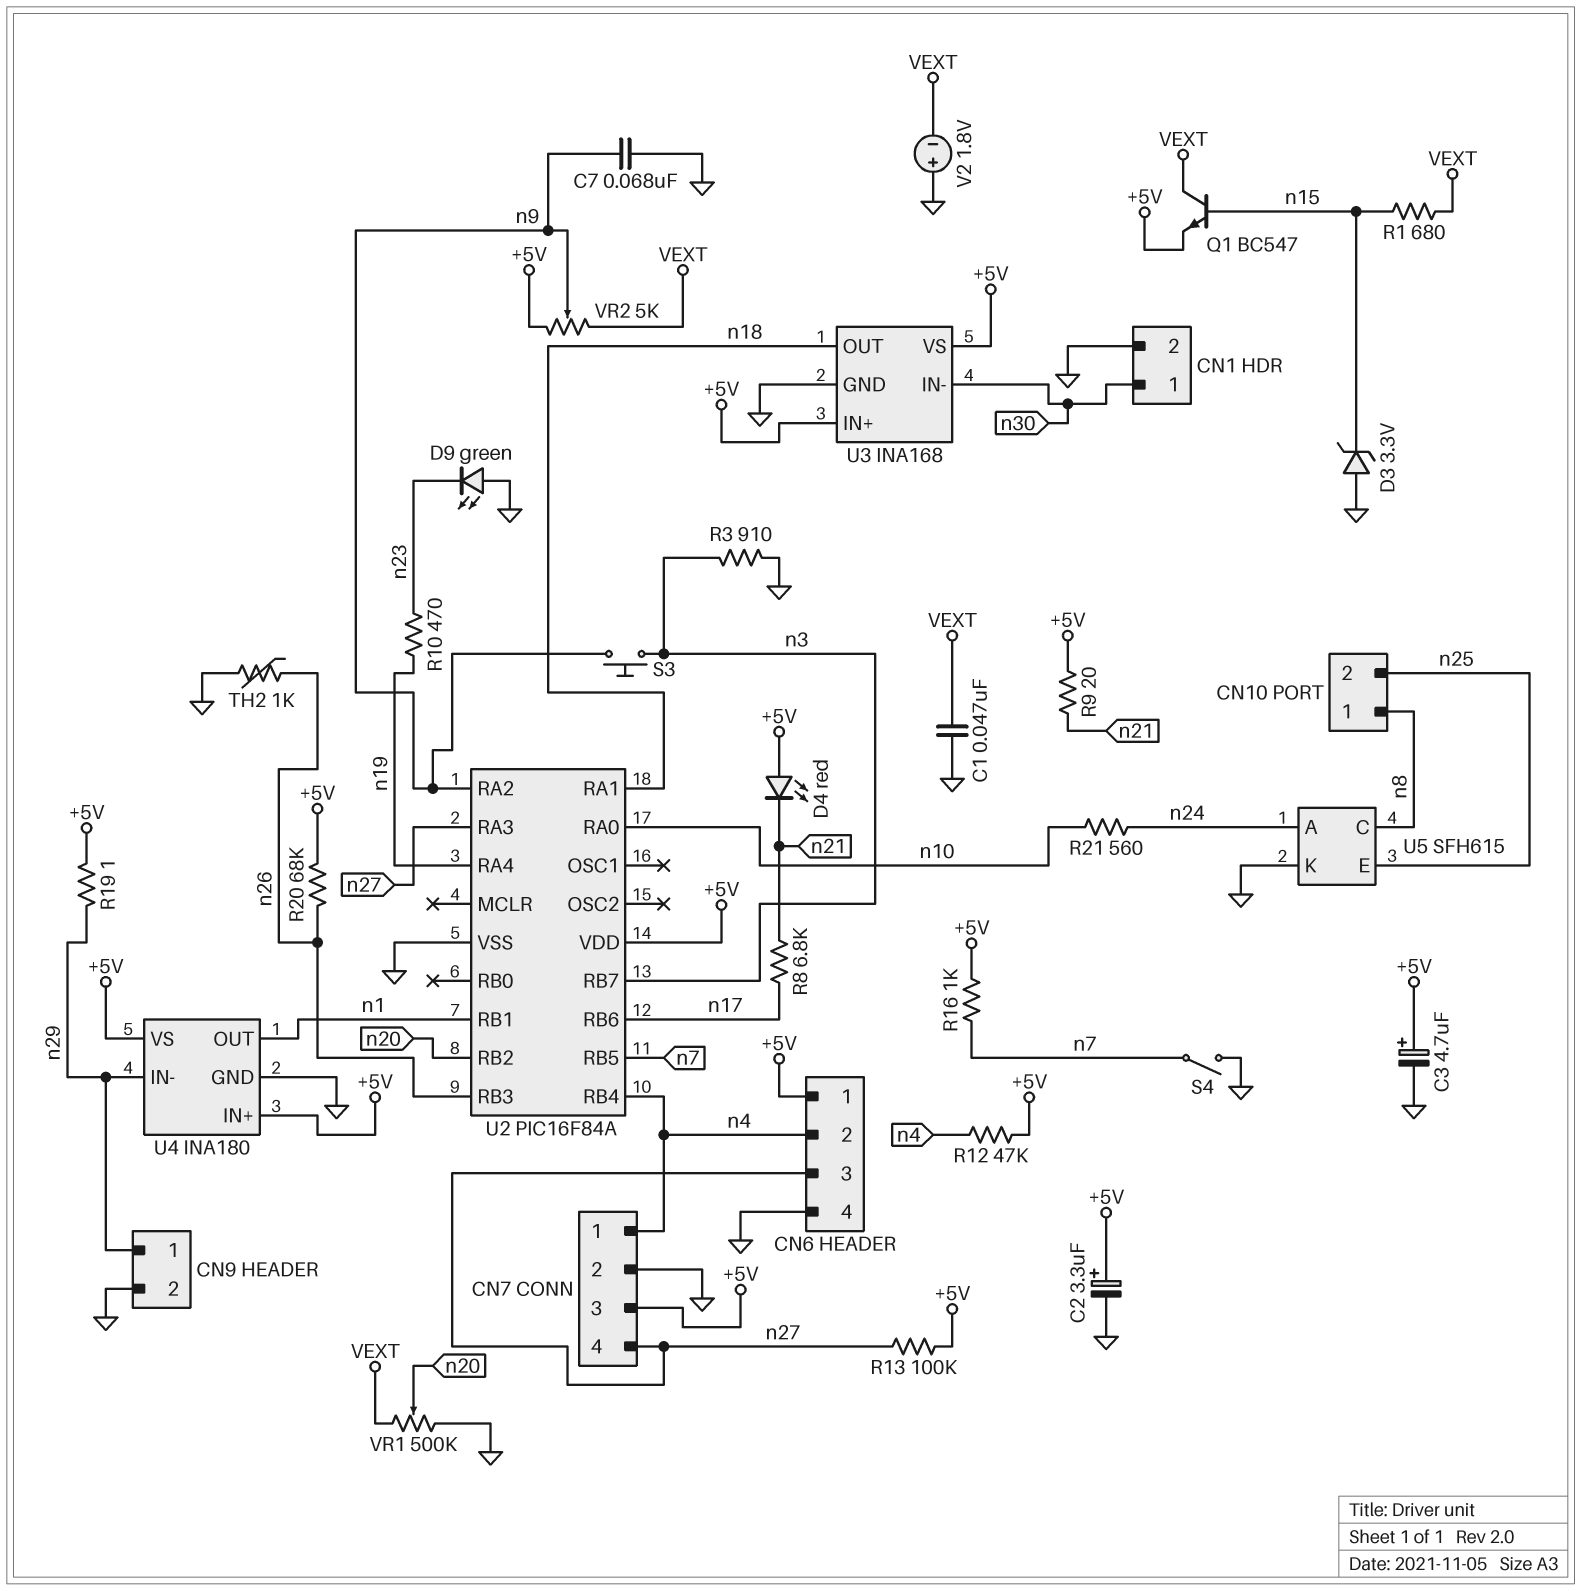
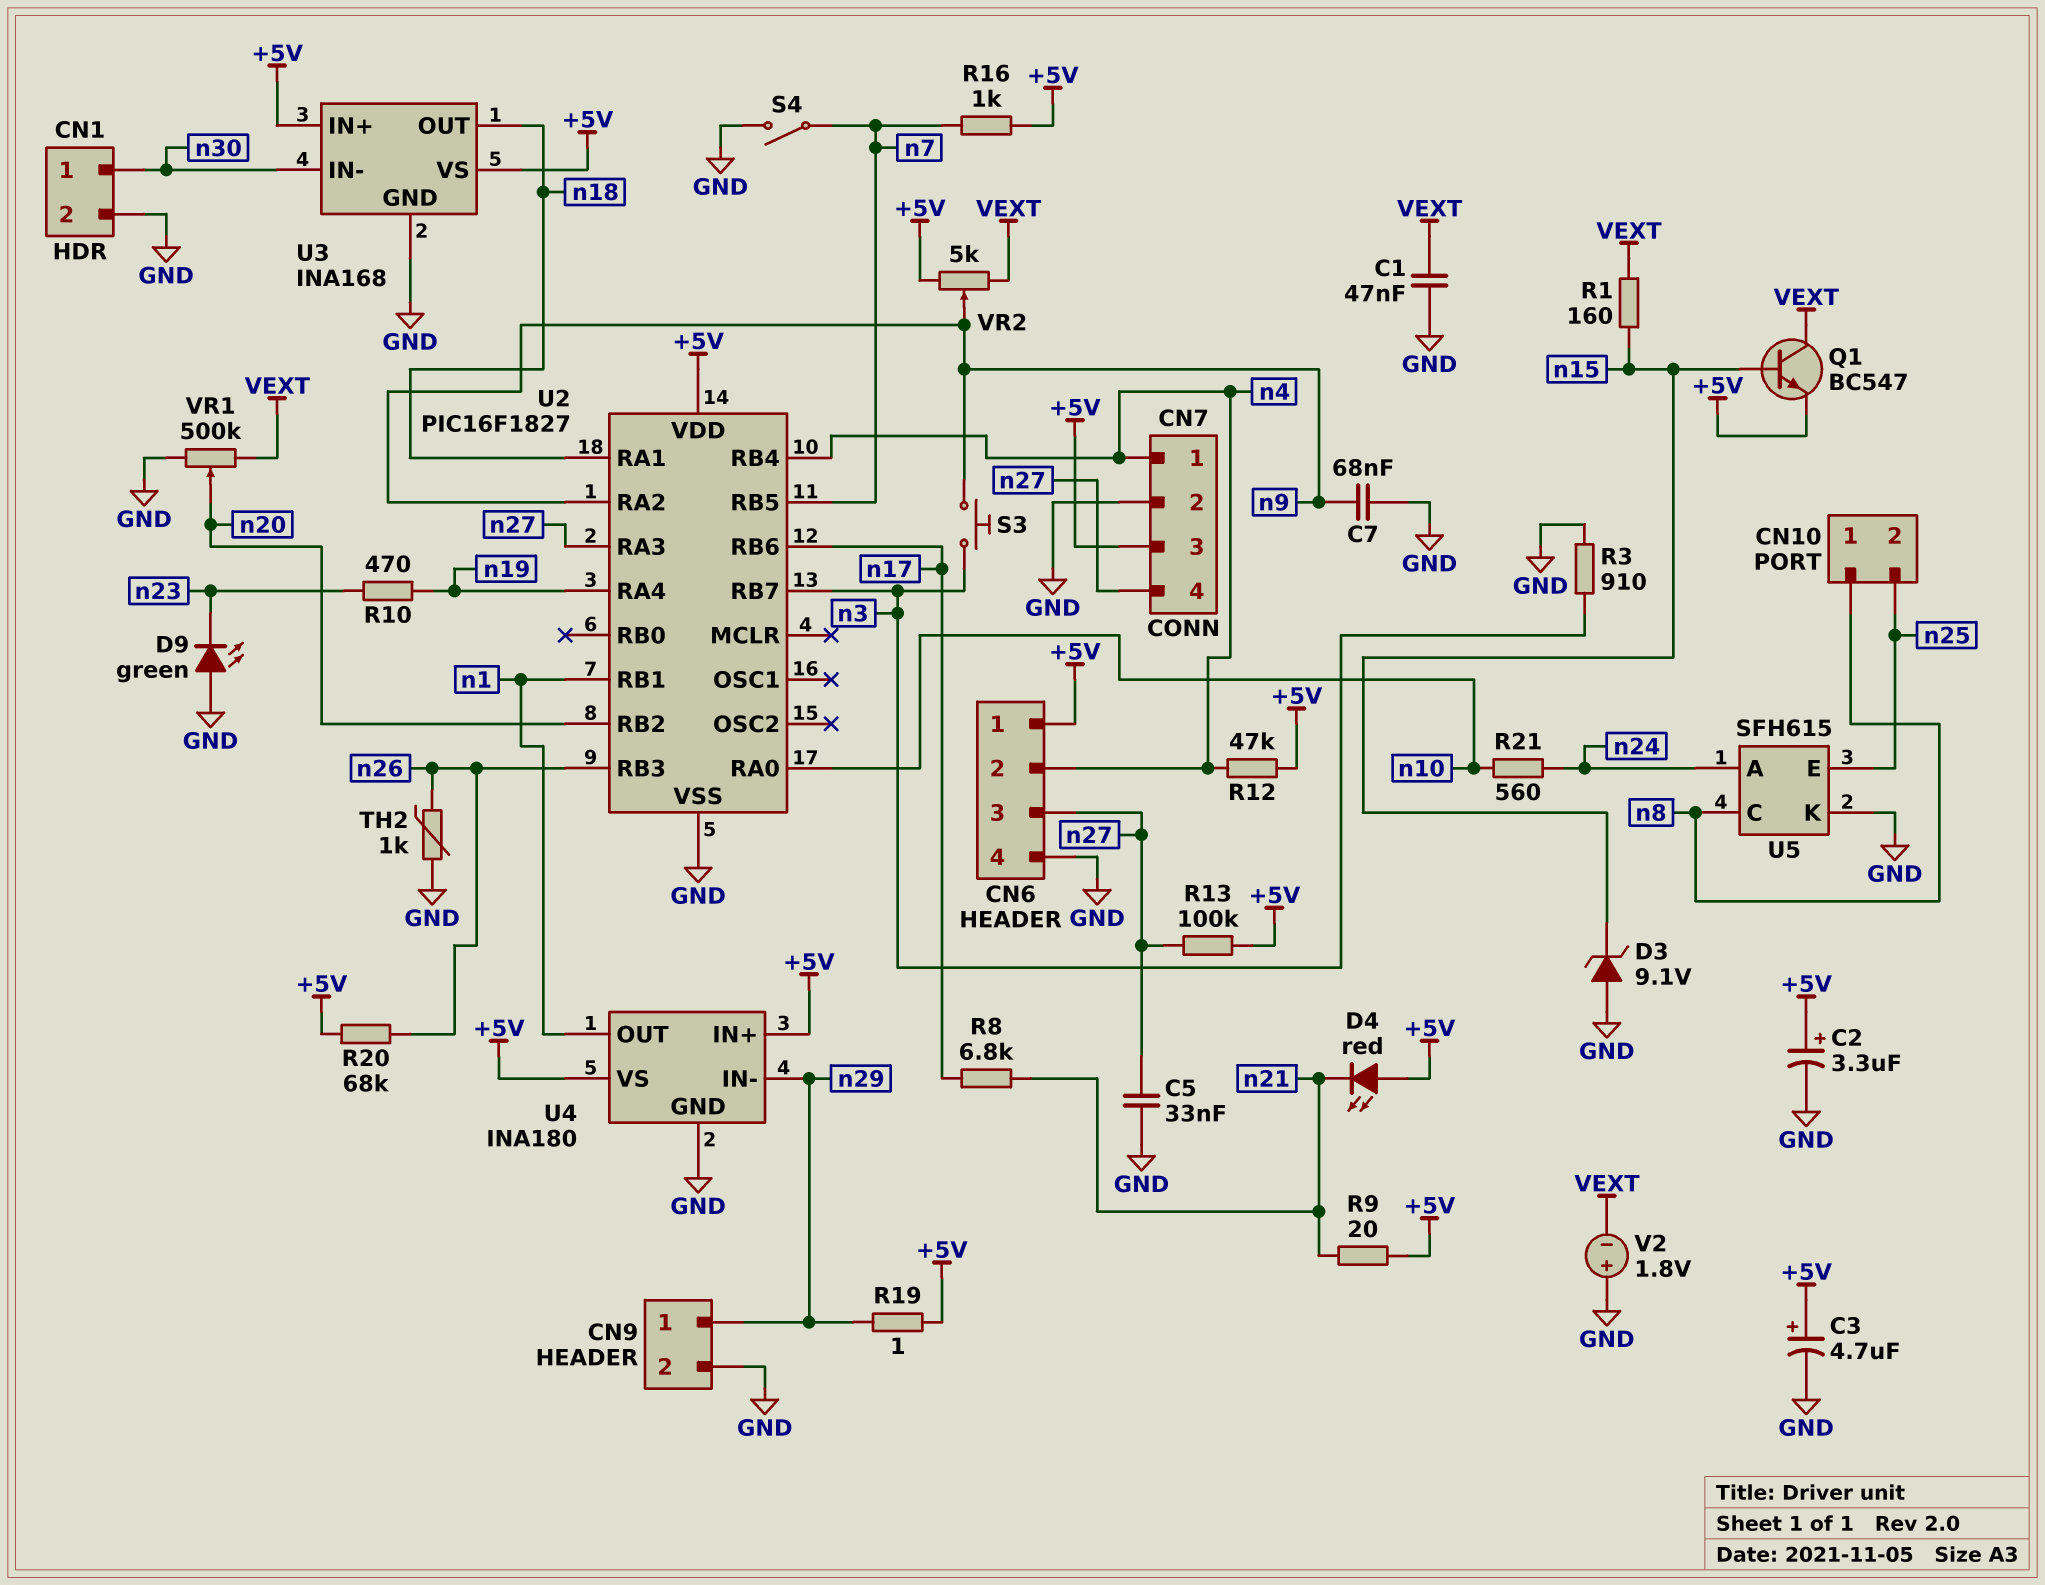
C5: none -> 33nF (GND, n27)
D3: zener 3.3V (A GND, K n15) -> zener 9.1V (A GND, K n15)
R1: 680 (VEXT, n15) -> 160 (VEXT, n15)
U2: PIC16F84A -> PIC16F1827

